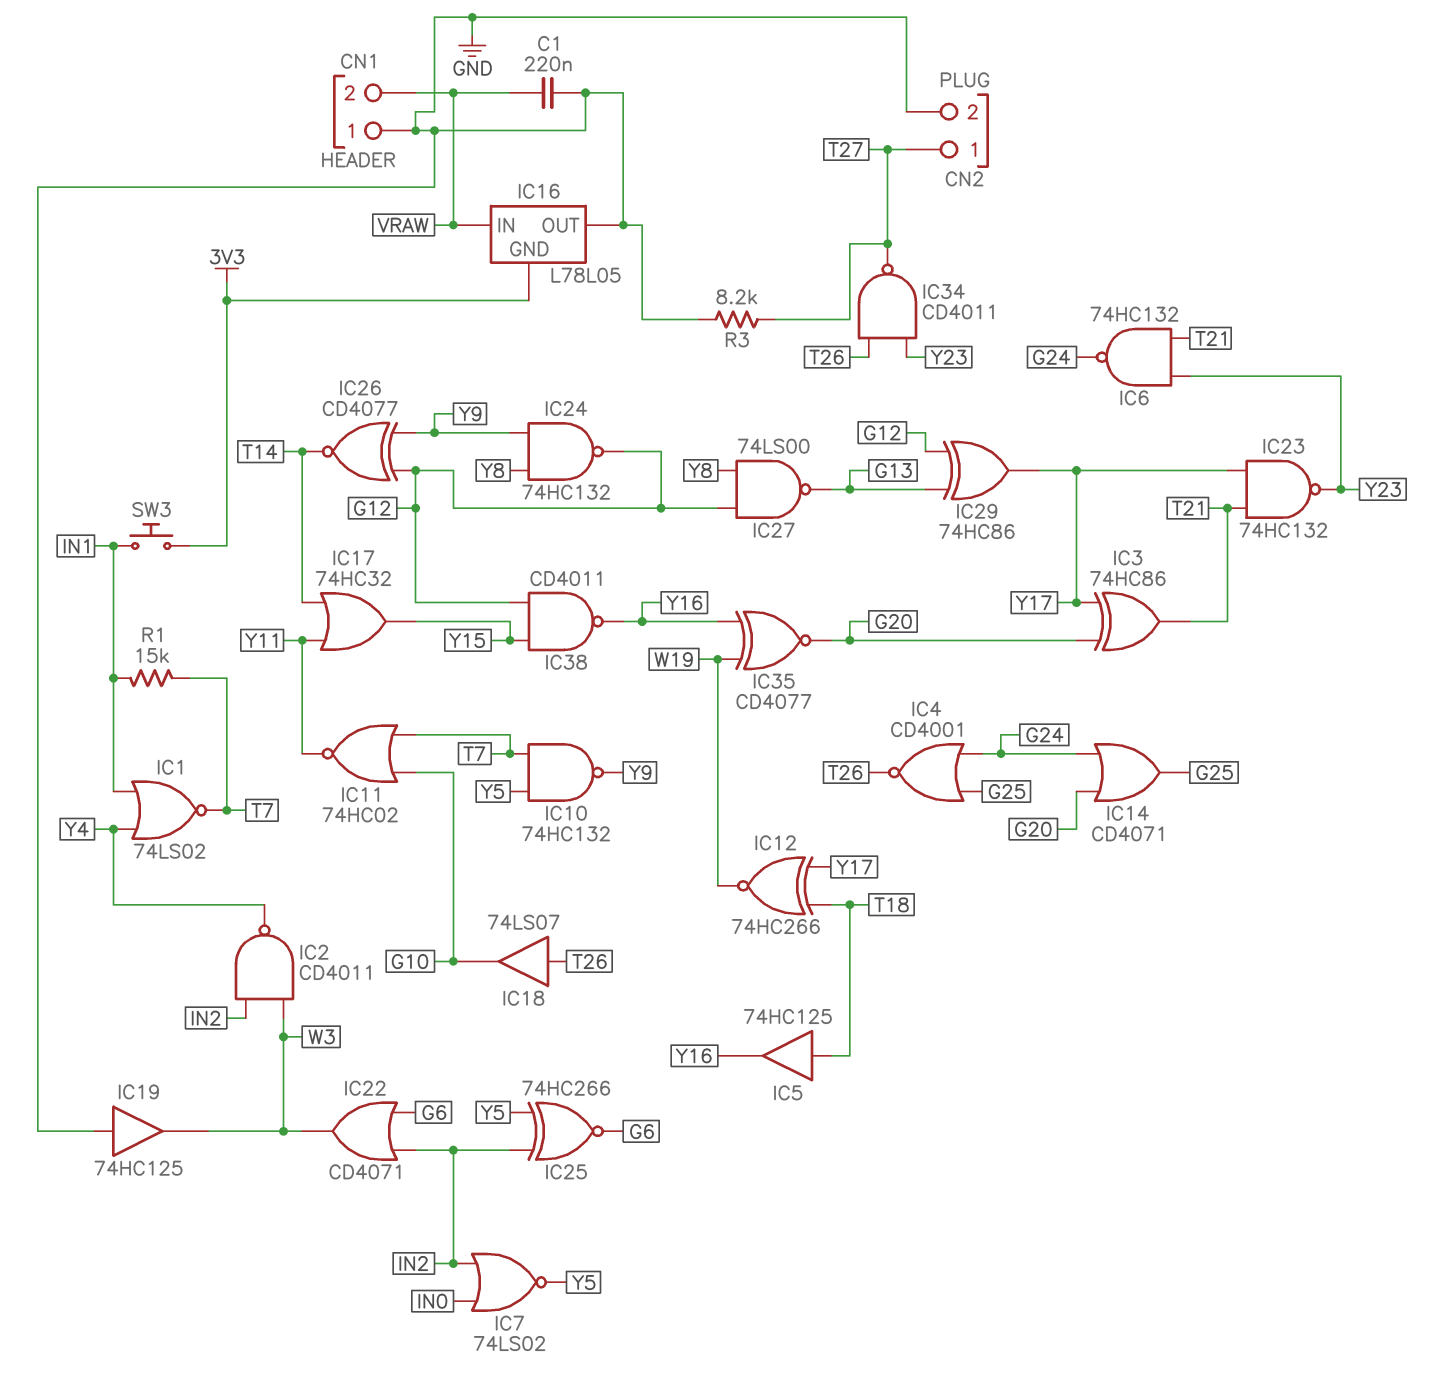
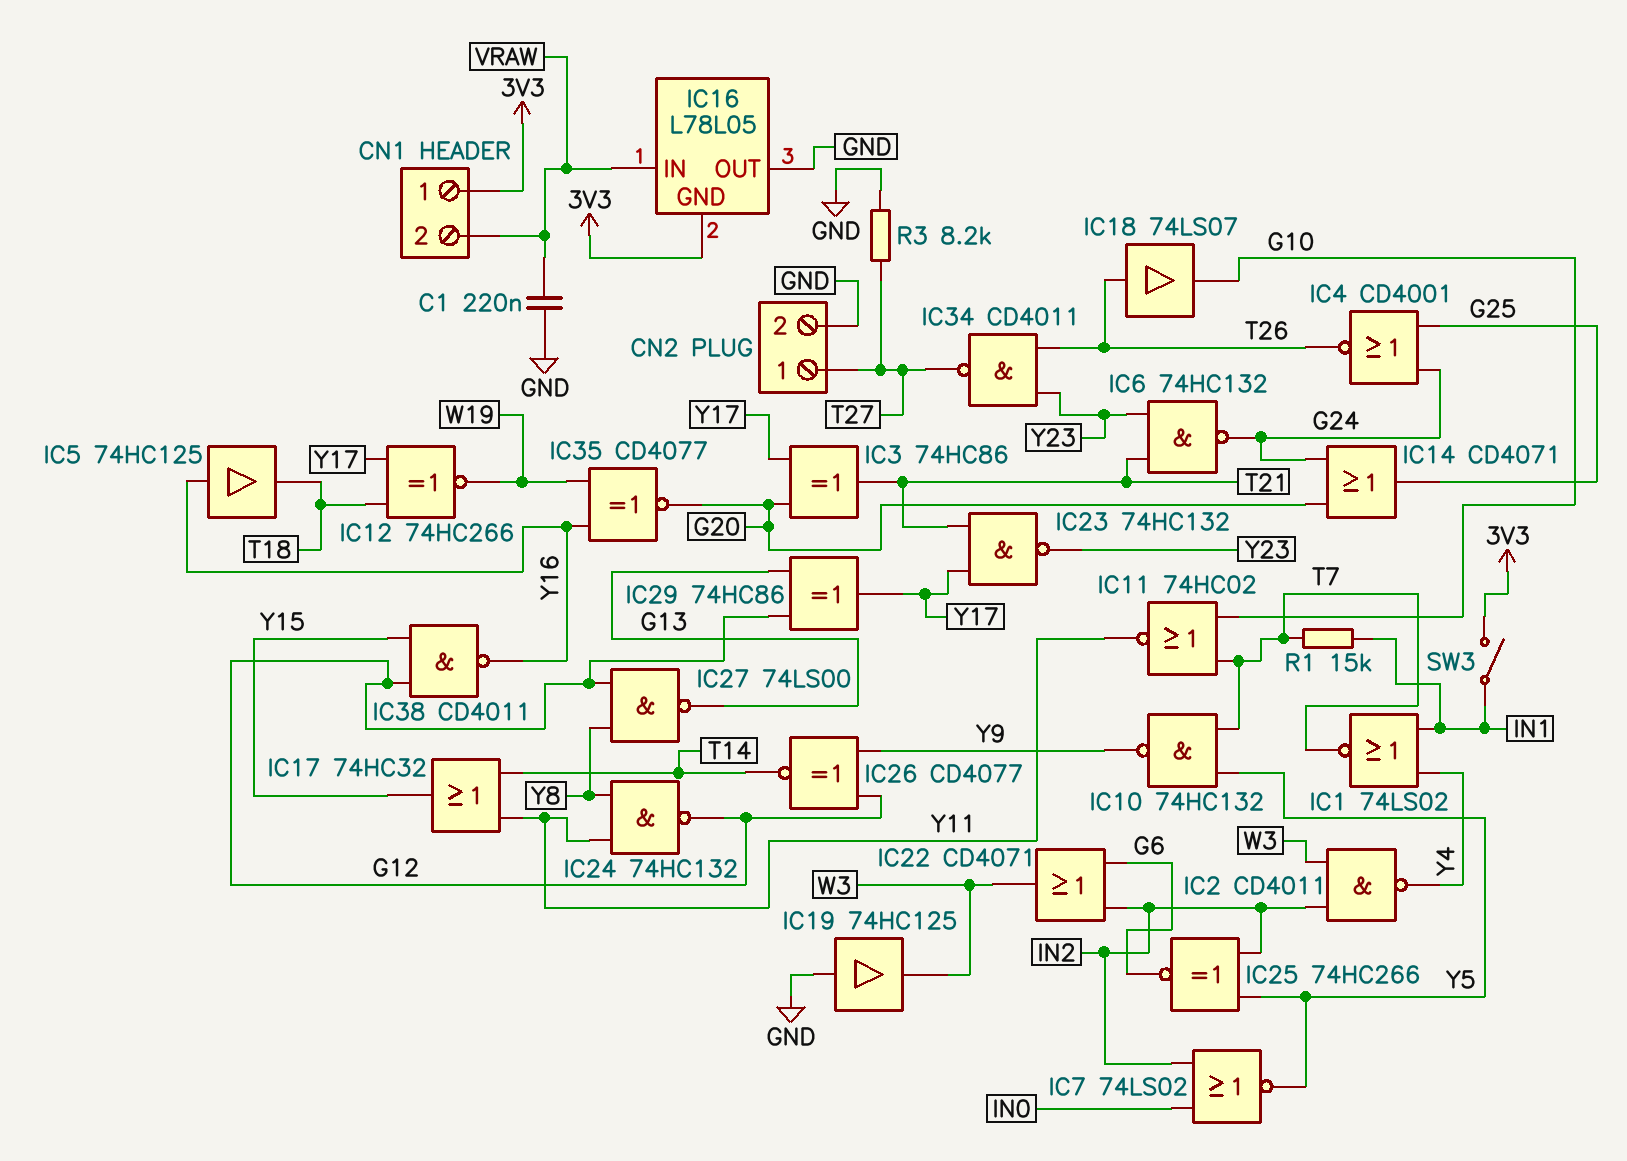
CN1 pin 1: GND -> 3V3
IC5: buffer 74HC125 (in T18, out Y16) -> buffer 74HC125 (in Y16, out T18)
IC24: NAND 74HC132 (in Y8, in Y9, out G12) -> NAND 74HC132 (in Y8, in Y11, out G12)
SW3: button (3V3, IN1) -> switch (3V3, IN1)

